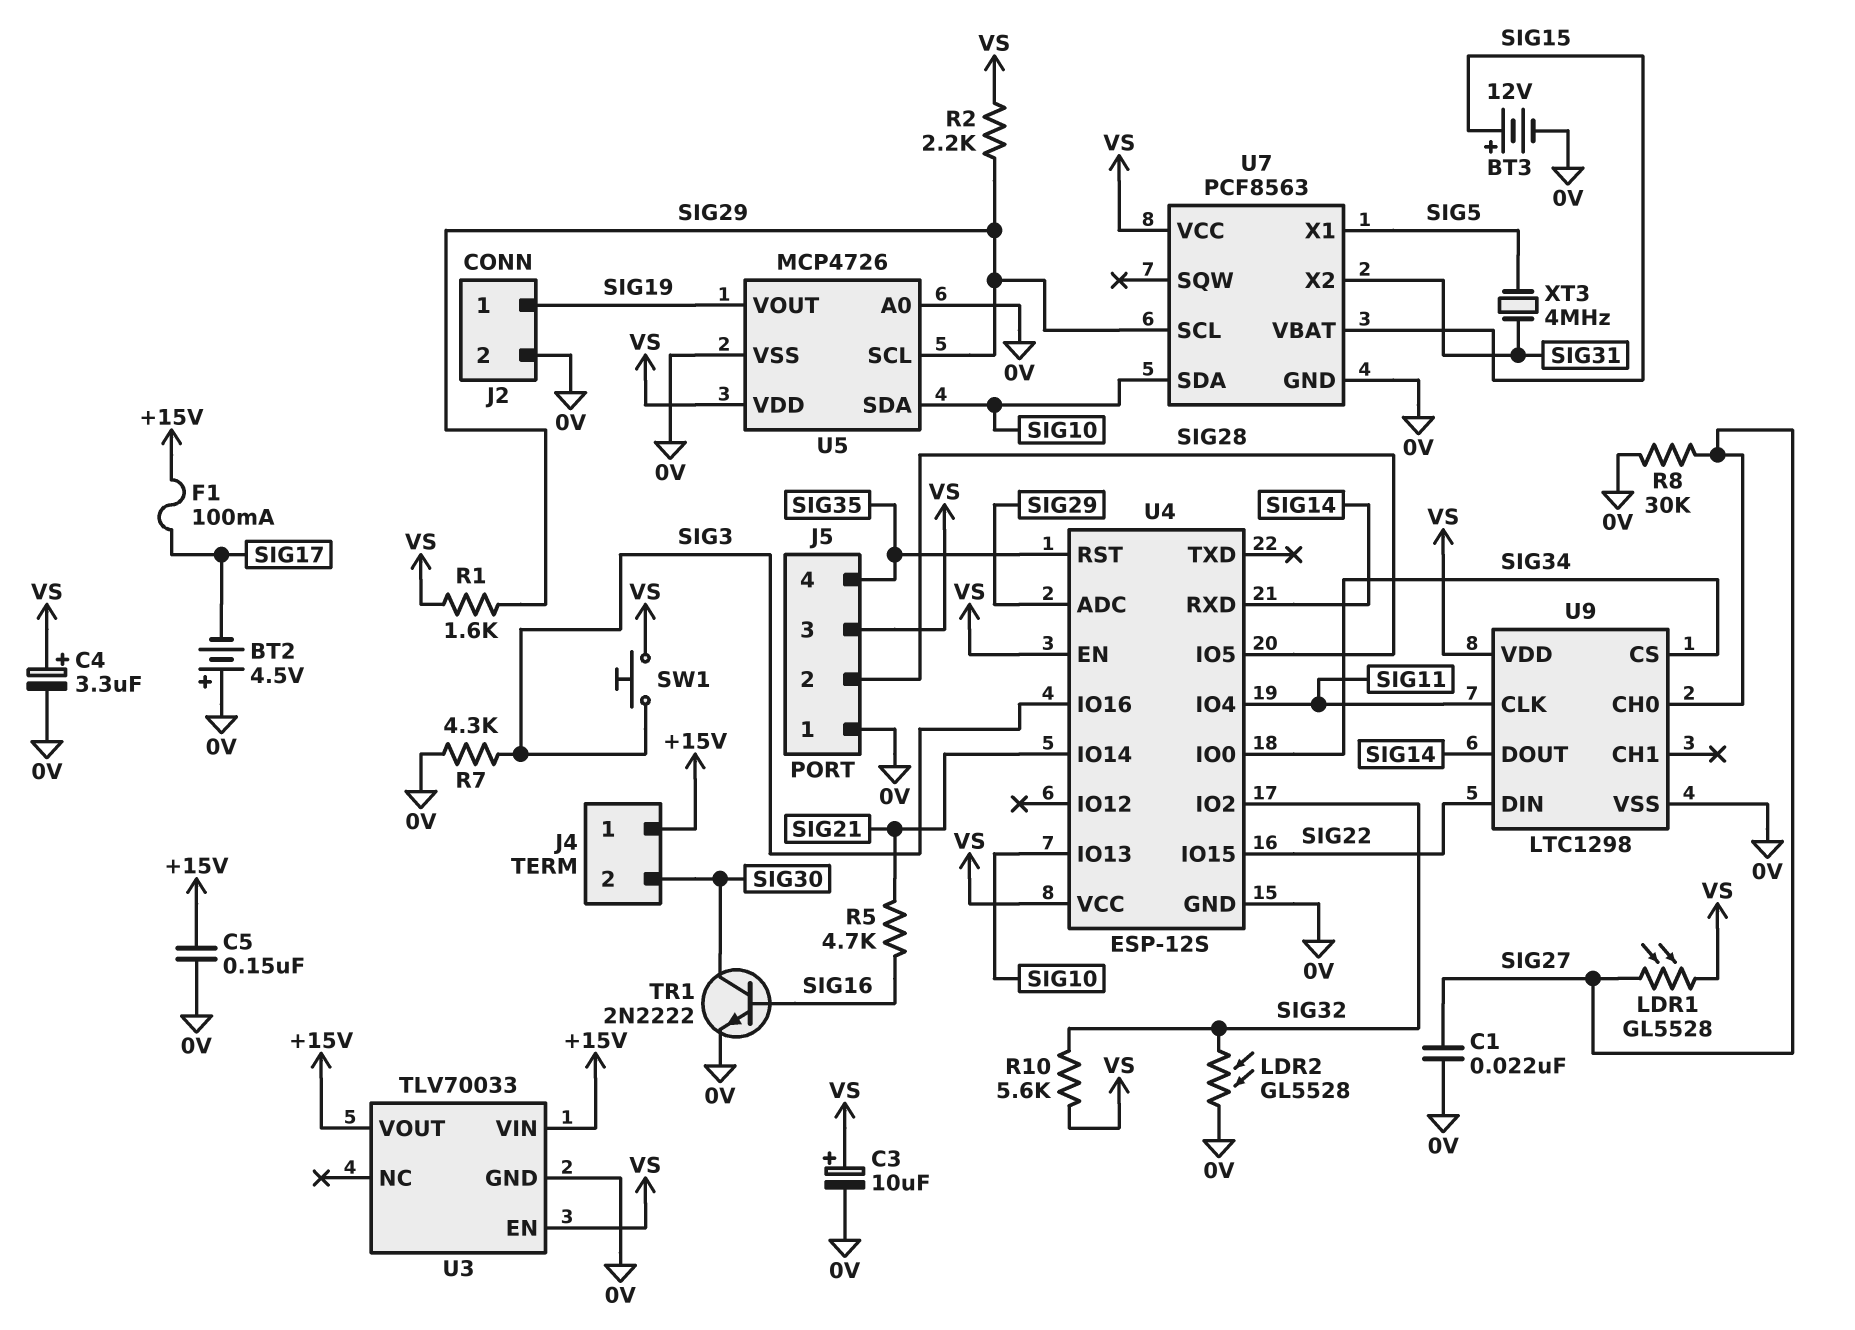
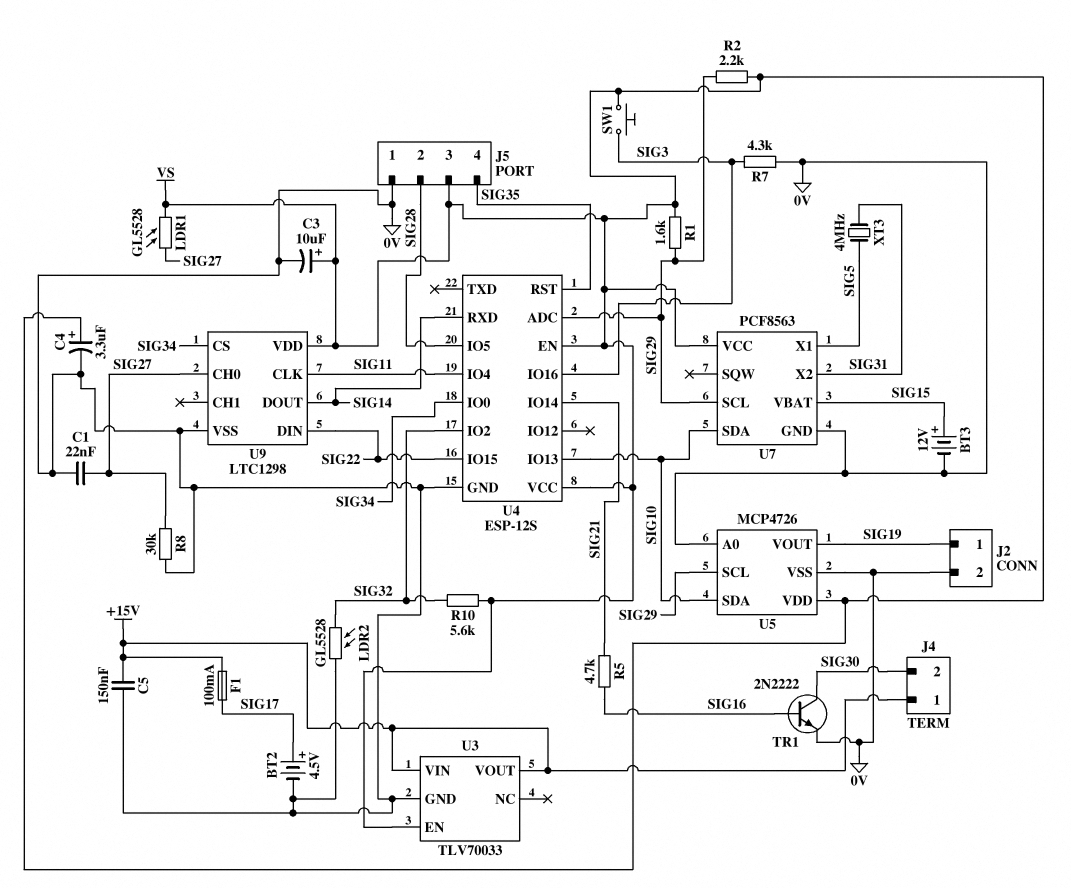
BT2: 4.5V (plus 0V, minus SIG17) -> 4.5V (plus SIG17, minus 0V)

